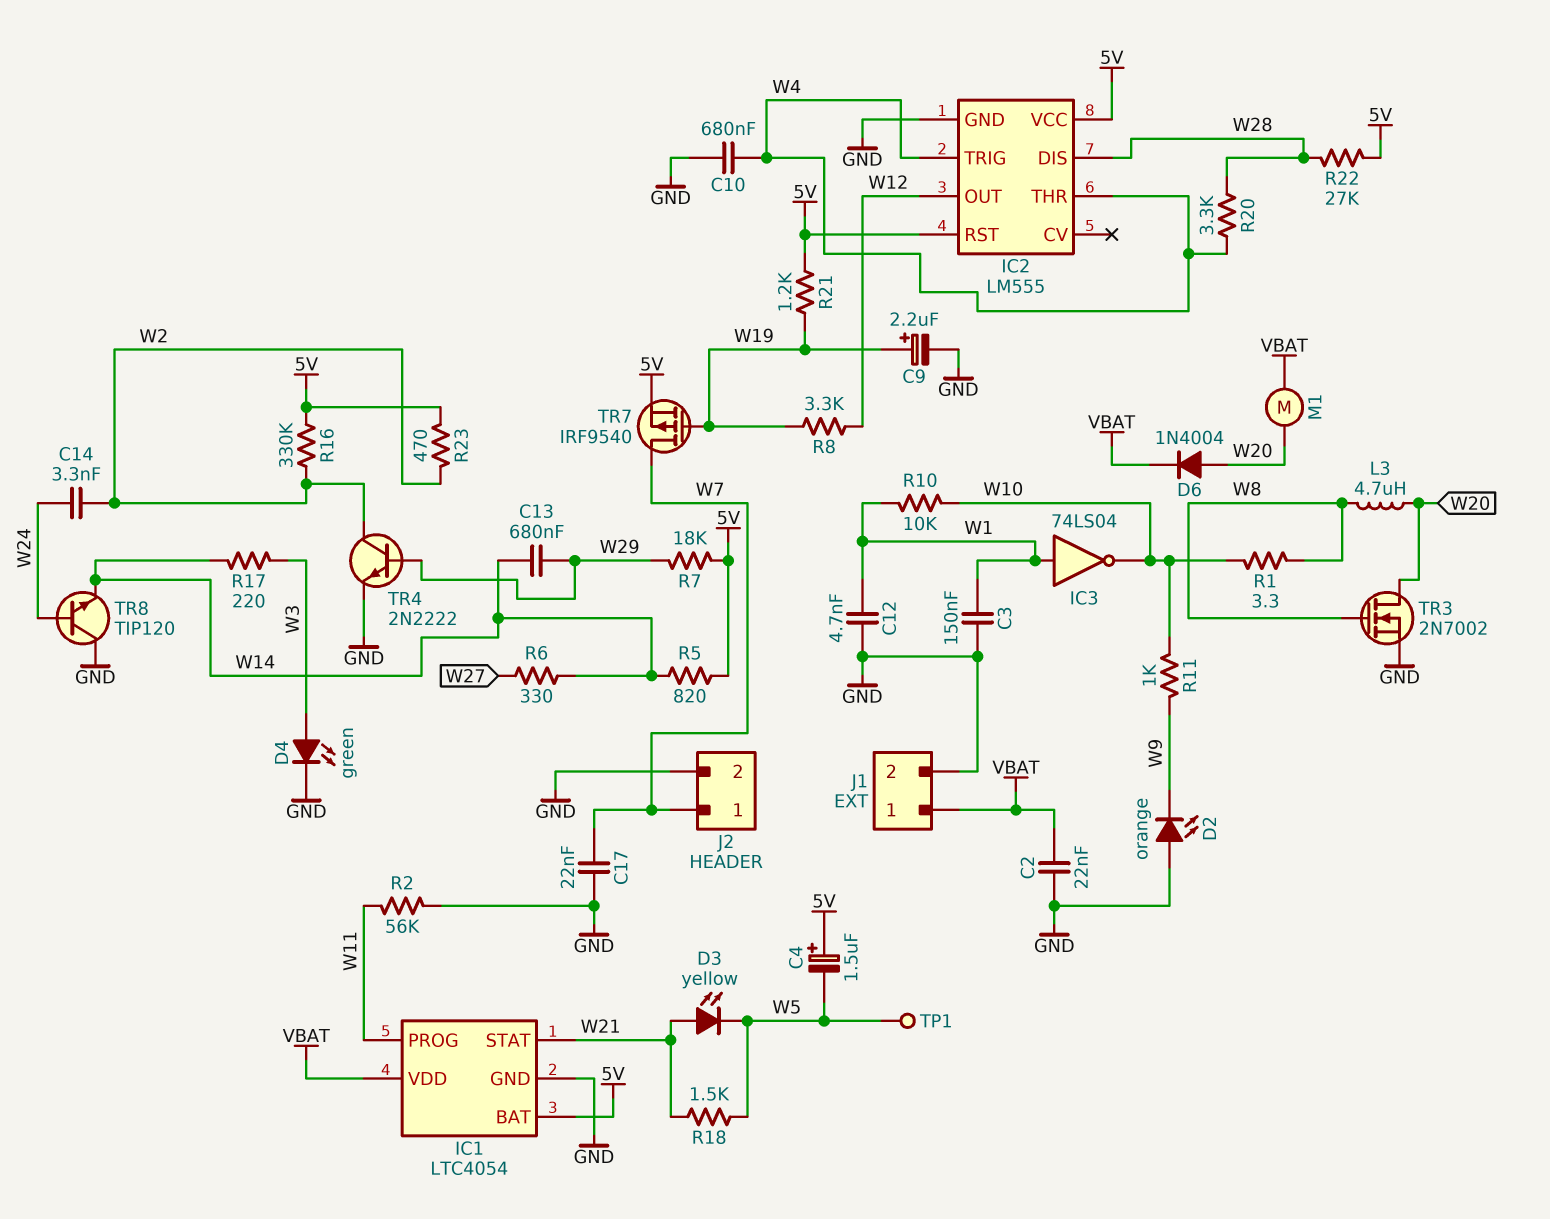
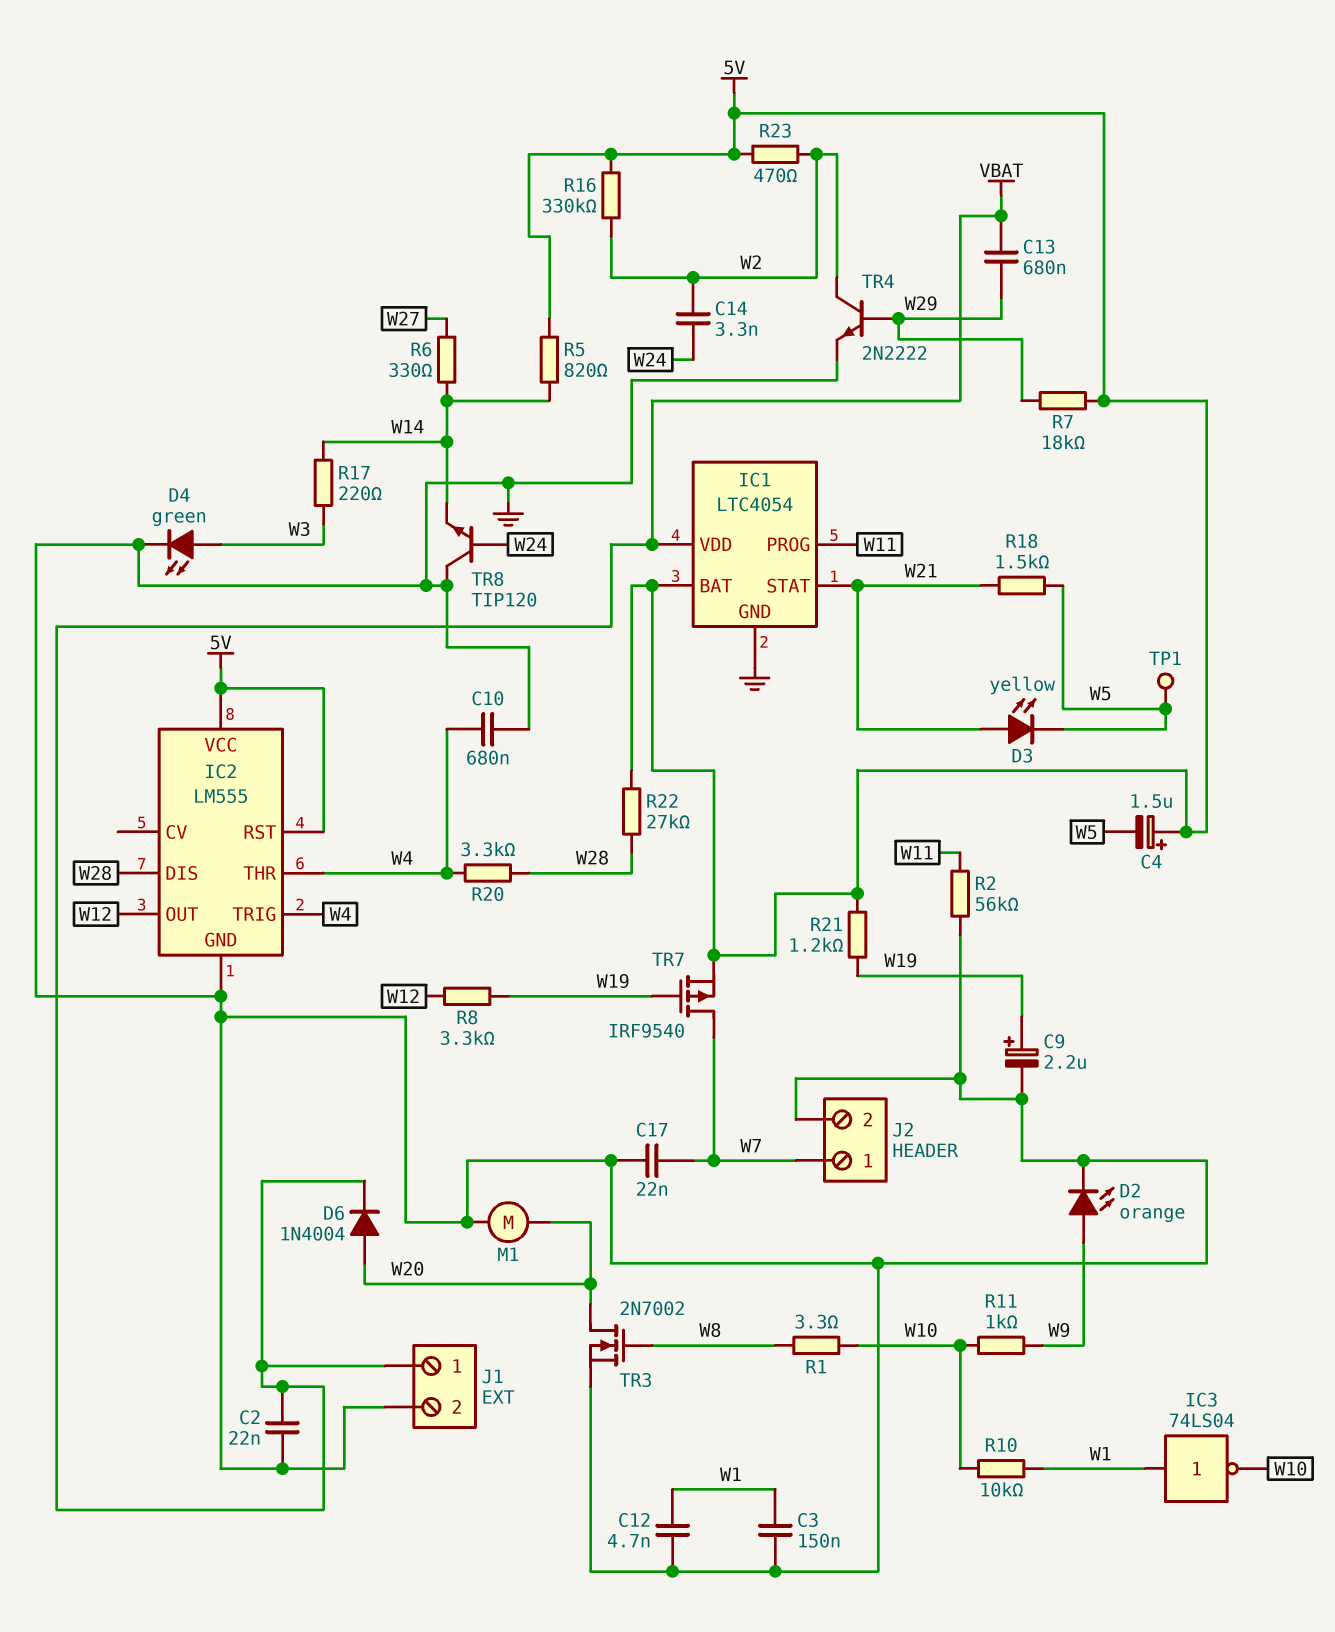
C13: 680nF (W14, W29) -> 680nF (VBAT, W29)
D2: LED orange (A GND, K W9) -> LED orange (A W9, K GND)
L3: 4.7uH (W8, W20) -> none
M1: motor (VBAT, W20) -> motor (GND, W20)

